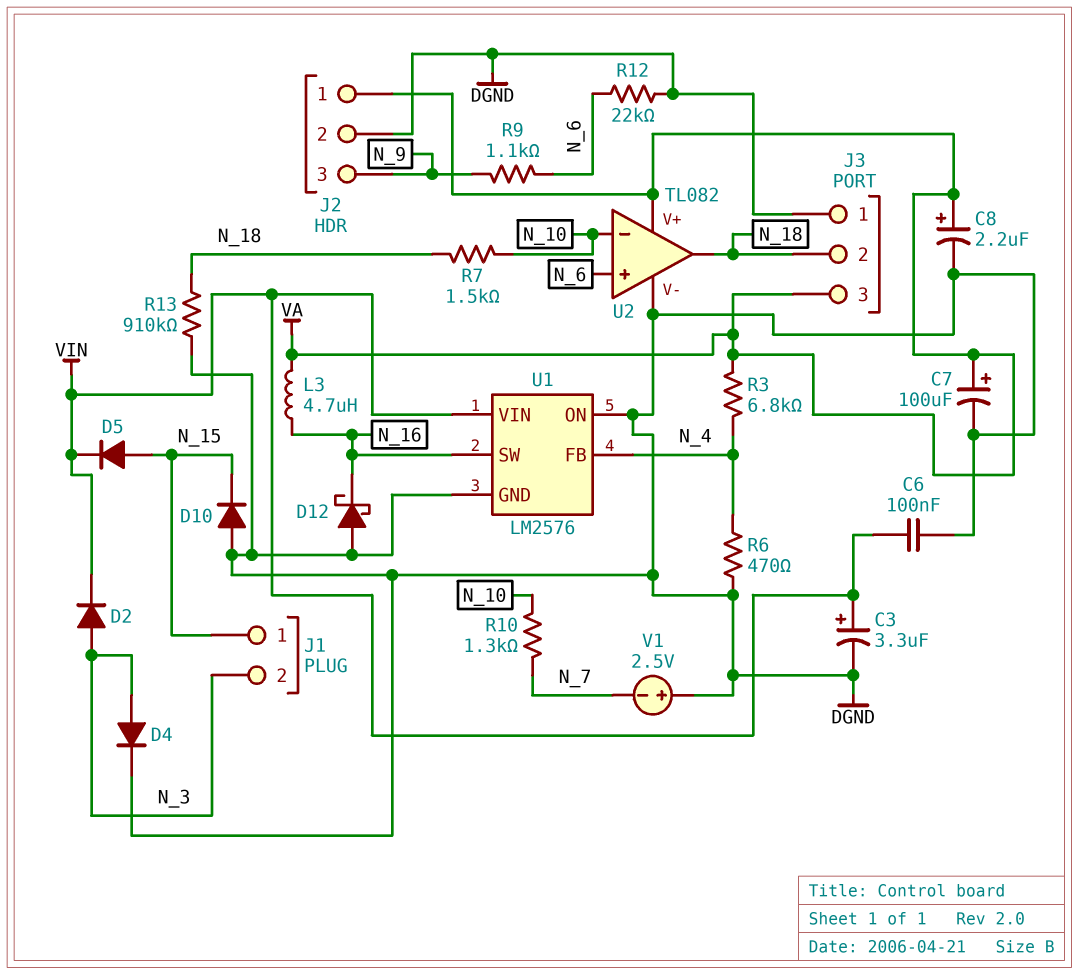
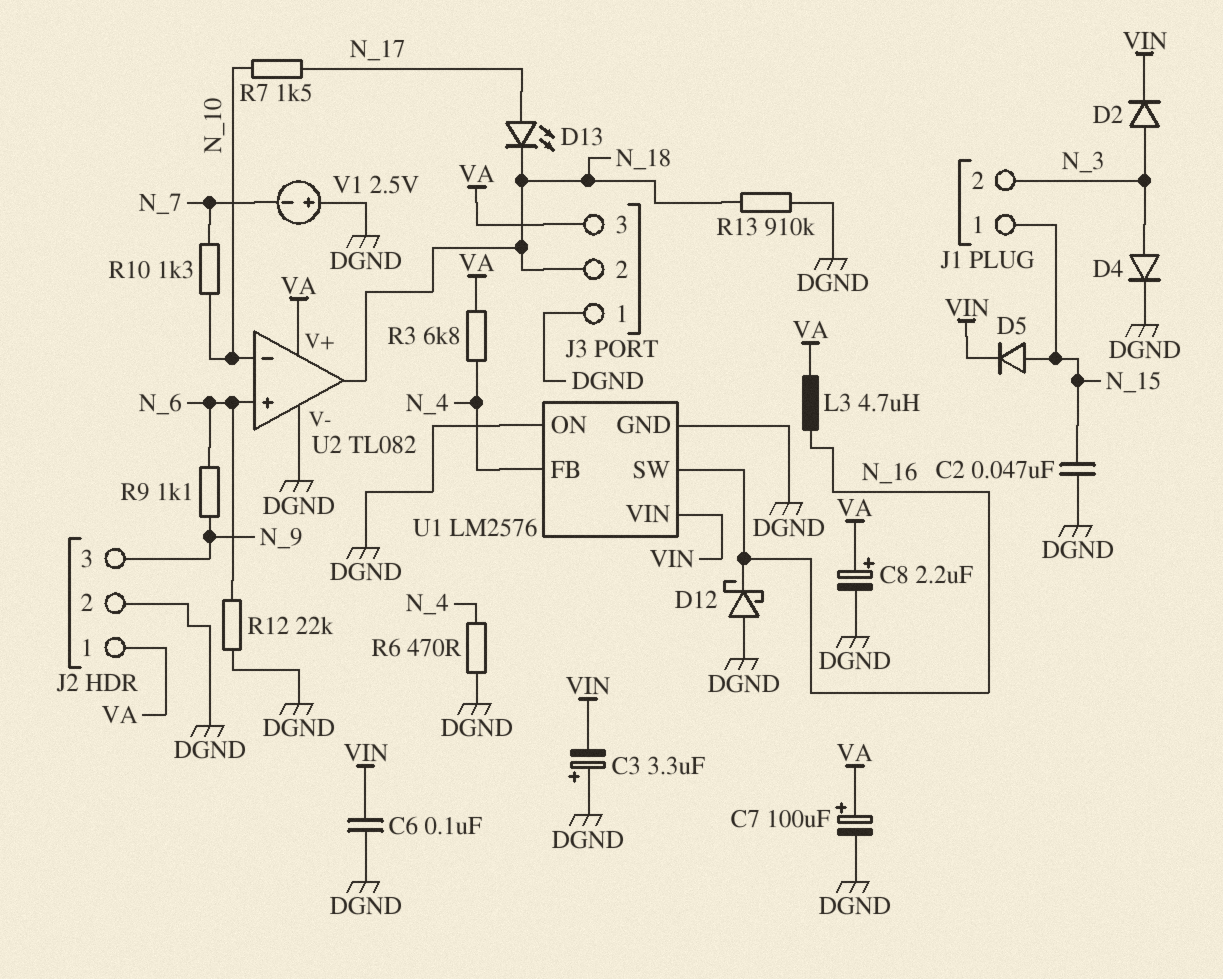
C2: none -> 47nF (DGND, N_15)
C3: 3.3uF (plus VIN, minus DGND) -> 3.3uF (plus DGND, minus VIN)
D10: diode (A DGND, K N_15) -> none
D13: none -> LED (A N_17, K N_18)
R7: 1.5k (N_10, N_18) -> 1.5k (N_10, N_17)

